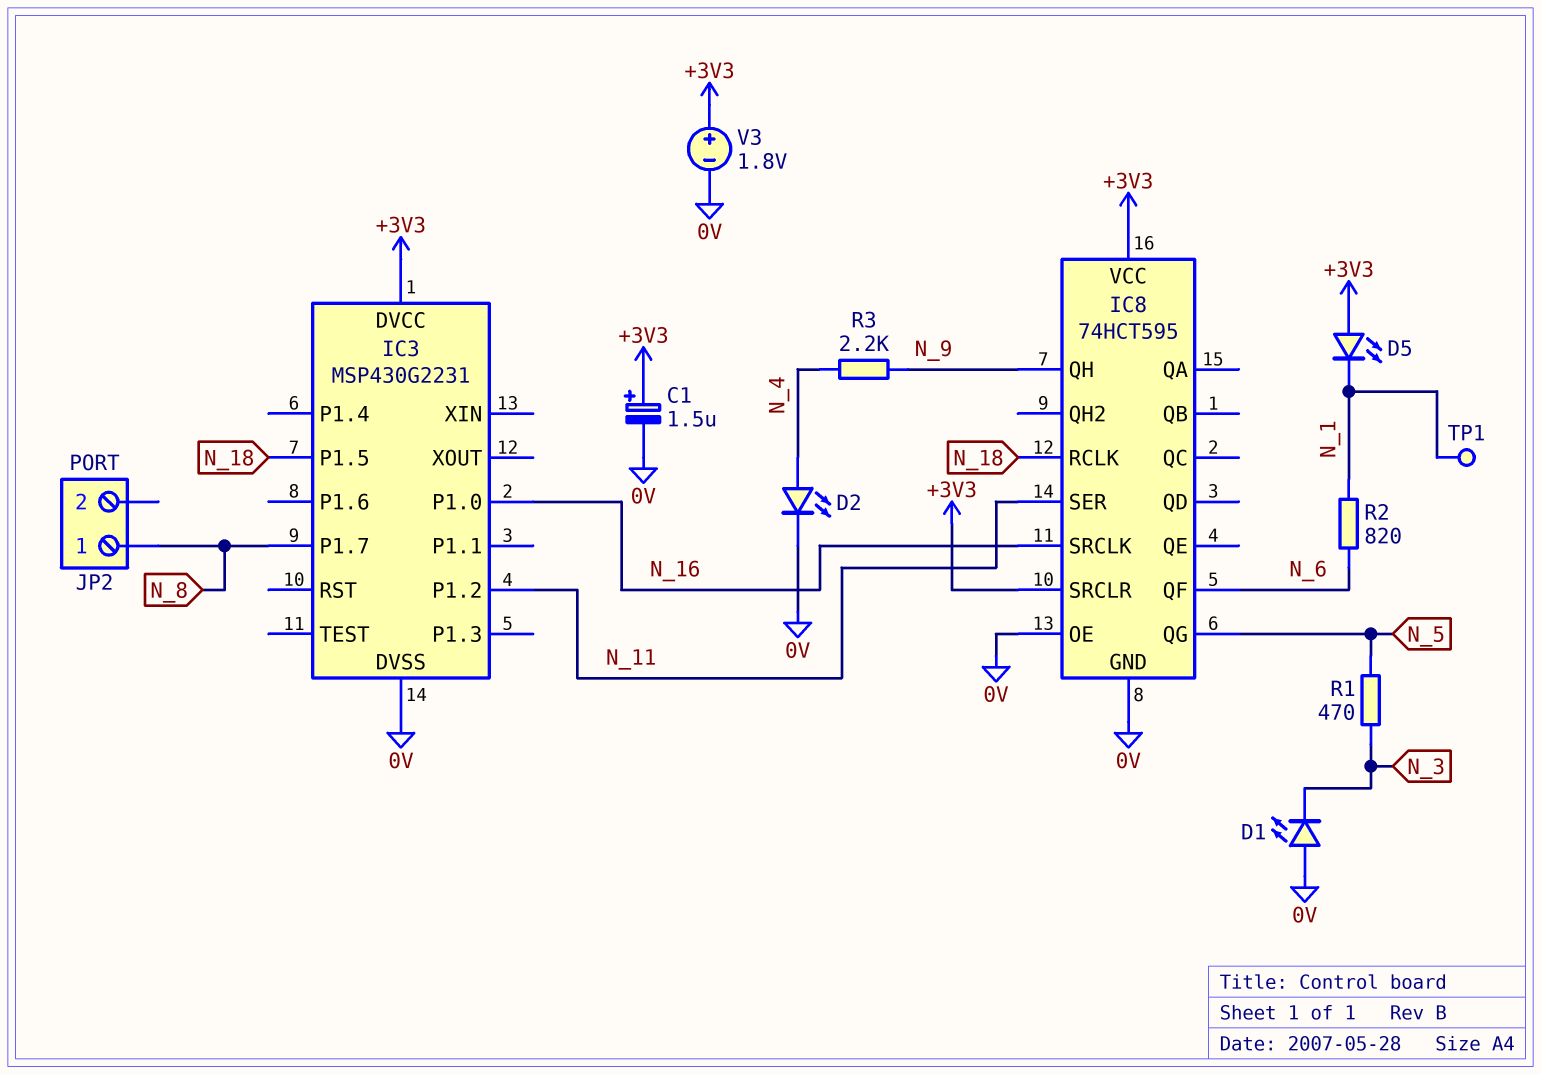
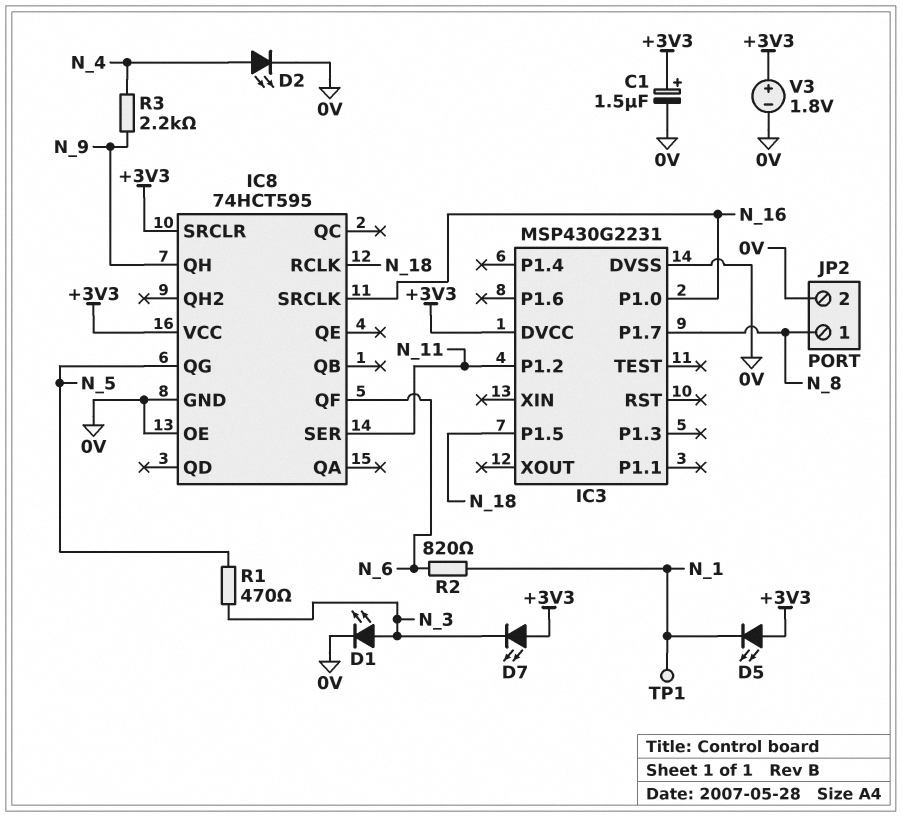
D1: LED (A 0V, K N_3) -> LED (A N_3, K 0V)
D7: none -> LED (A +3V3, K N_3)
JP2 pin 2: none -> 0V

